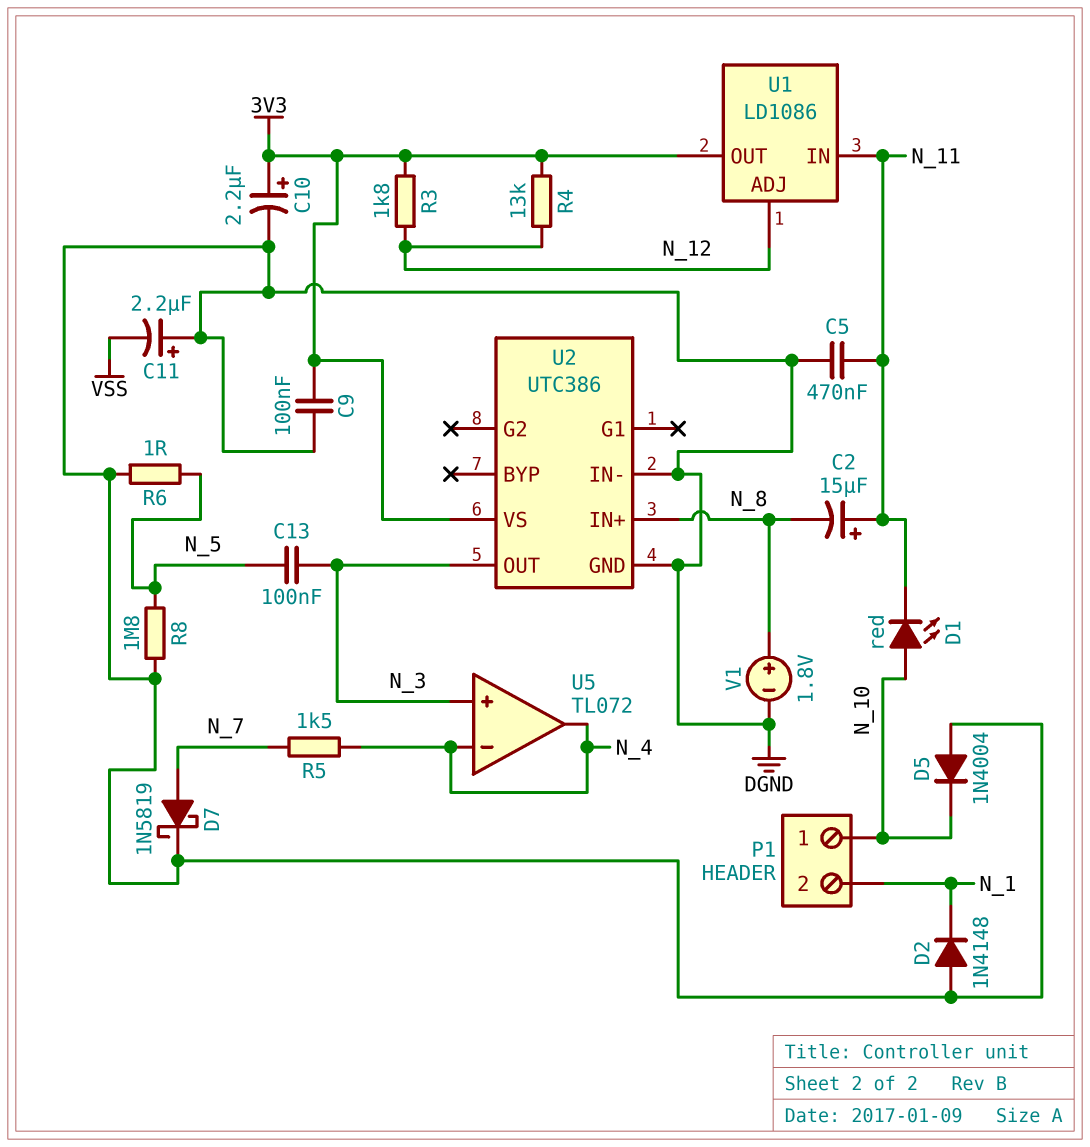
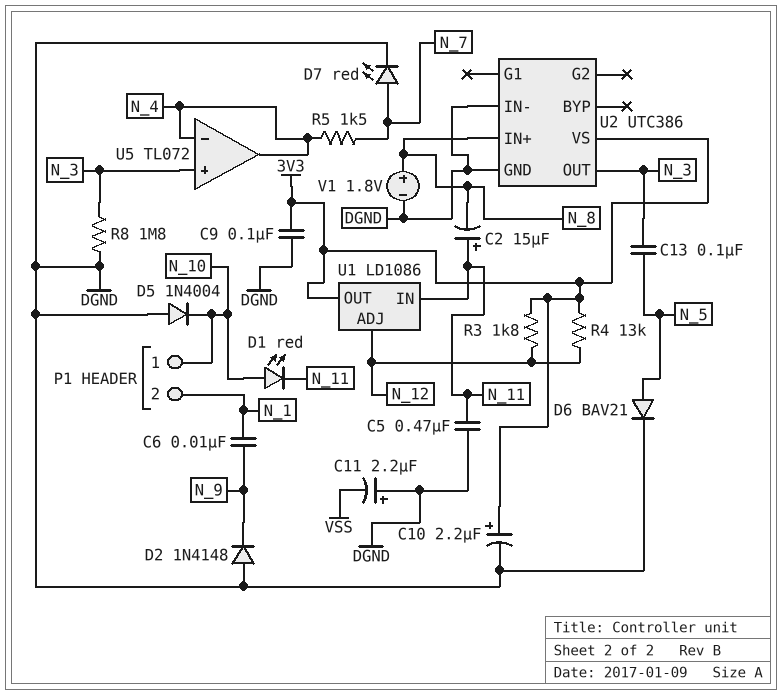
C6: none -> 10nF (N_1, N_9)
D2: diode 1N4148 (A DGND, K N_1) -> diode 1N4148 (A DGND, K N_9)
D6: none -> diode BAV21 (A N_5, K DGND)
D7: schottky 1N5819 (A N_7, K DGND) -> LED red (A N_7, K DGND)
R6: 1 (DGND, N_5) -> none
R8: 1.8M (DGND, N_5) -> 1.8M (DGND, N_3)

